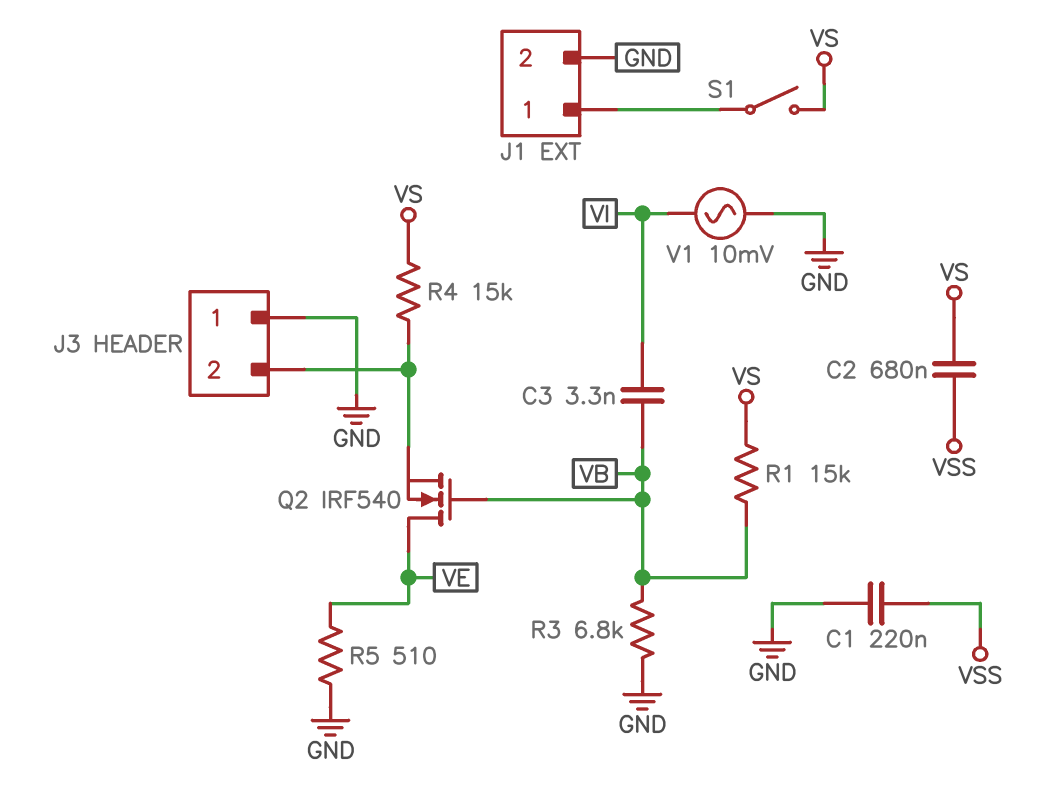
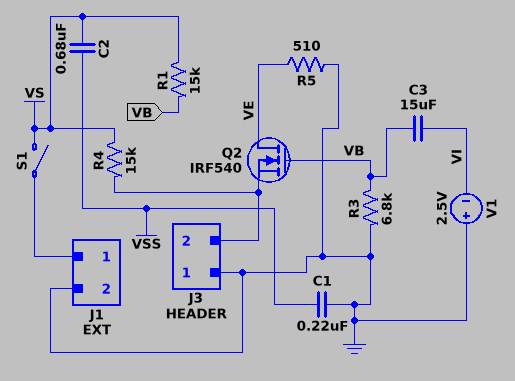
C3: 3.3nF (VB, VI) -> 15uF (VB, VI)
V1: AC 10mV (GND, VI) -> 2.5V (plus GND, minus VI)

